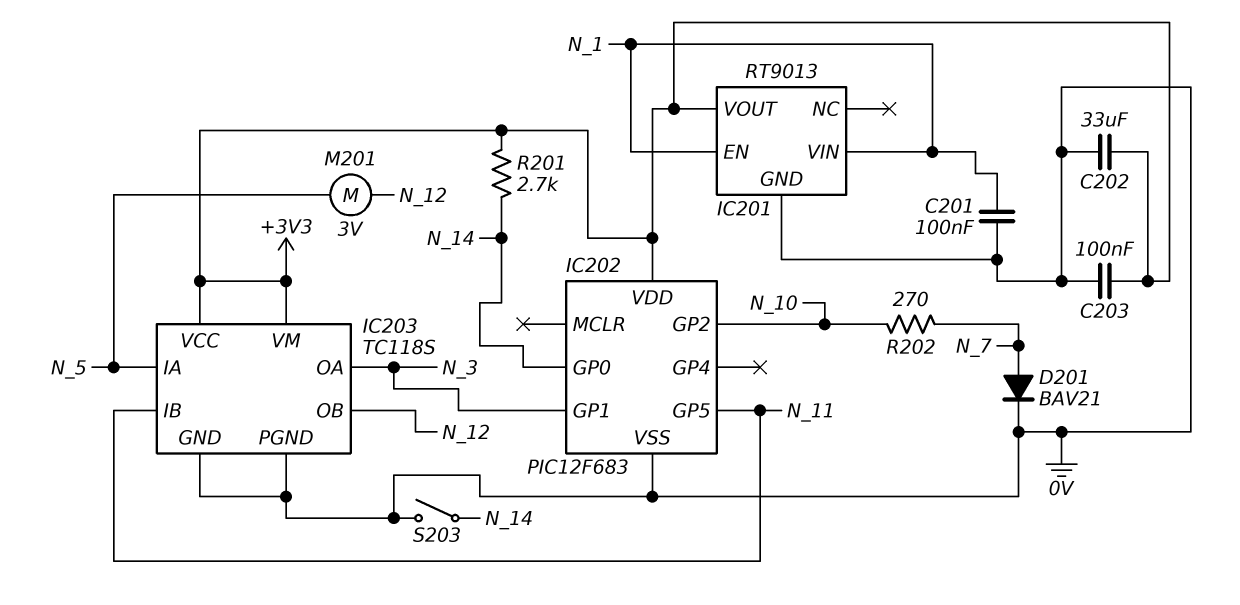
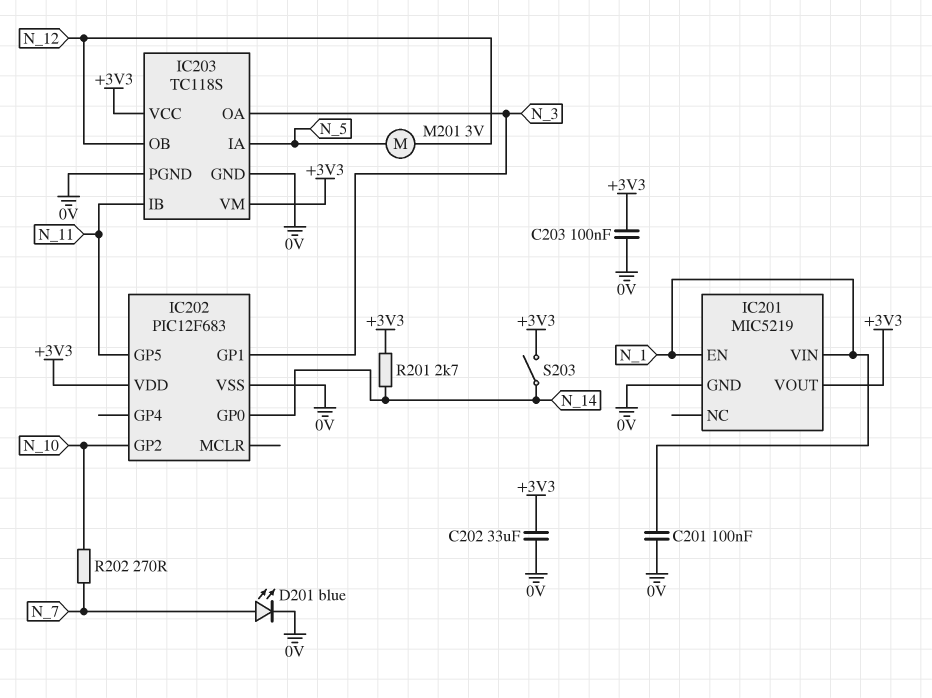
D201: diode BAV21 (A N_7, K 0V) -> LED blue (A N_7, K 0V)
IC201: RT9013 -> MIC5219
S203: switch (0V, N_14) -> switch (+3V3, N_14)

